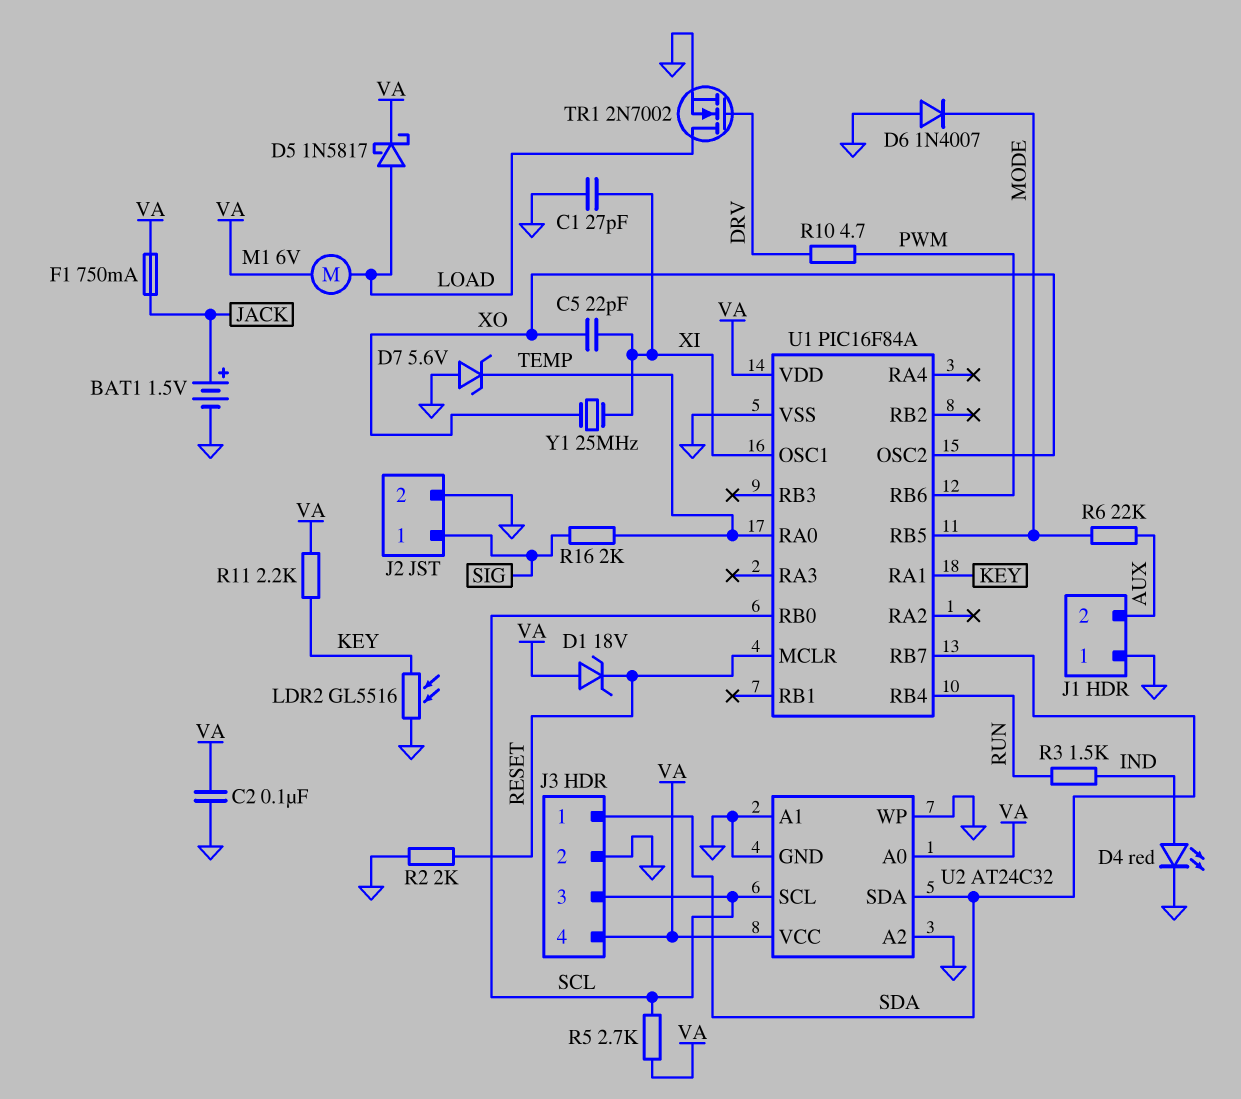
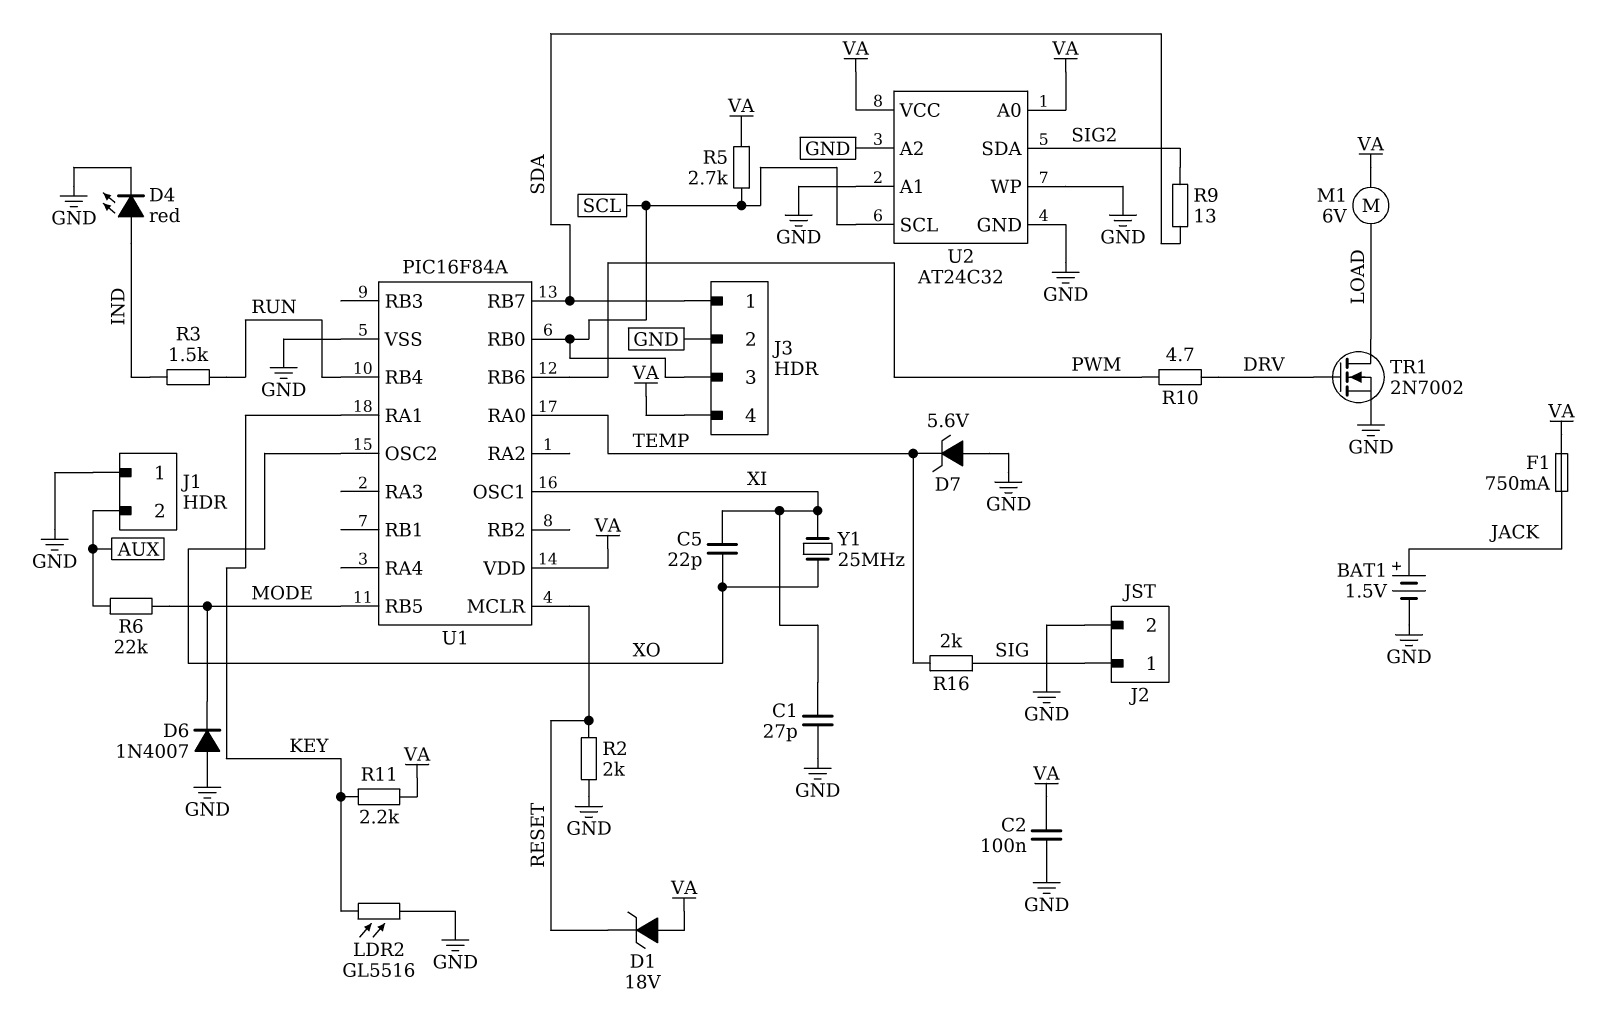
D5: schottky 1N5817 (A LOAD, K VA) -> none
R9: none -> 13 (SDA, SIG2)
U2 pin SDA: SDA -> SIG2

